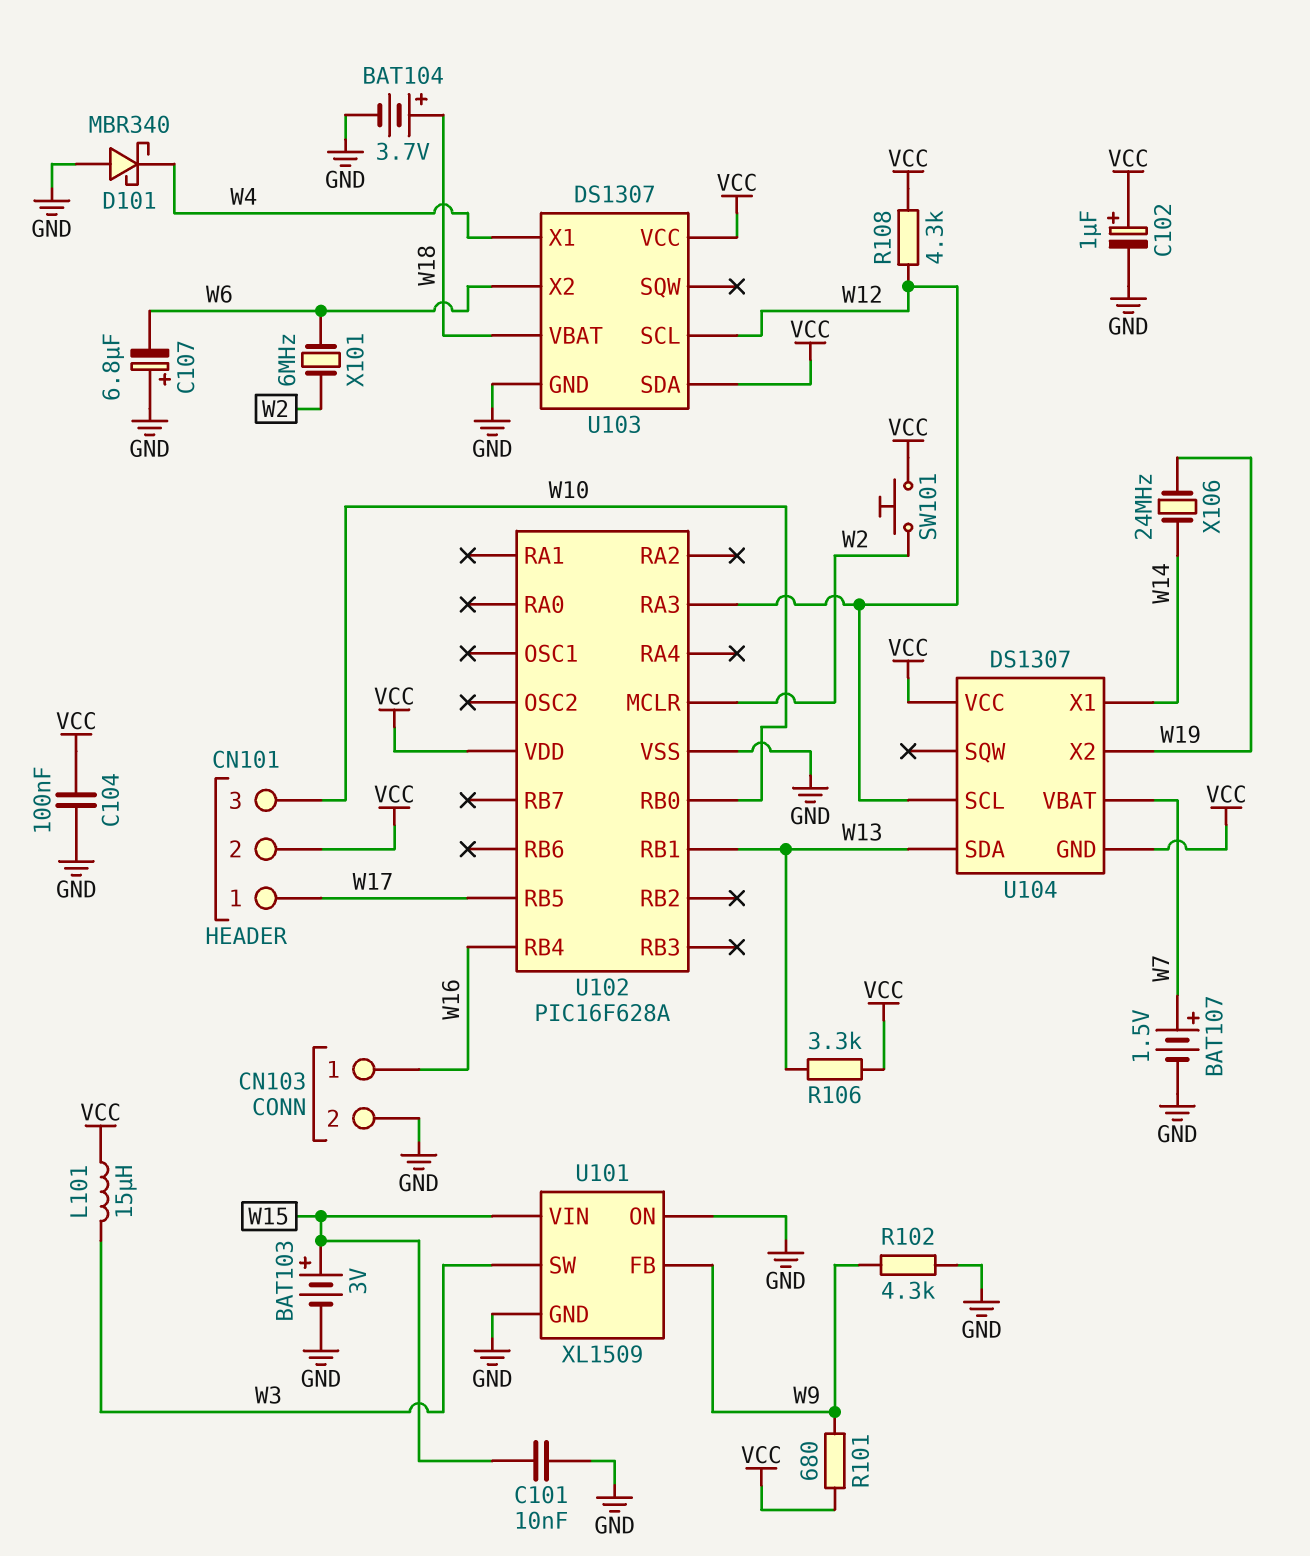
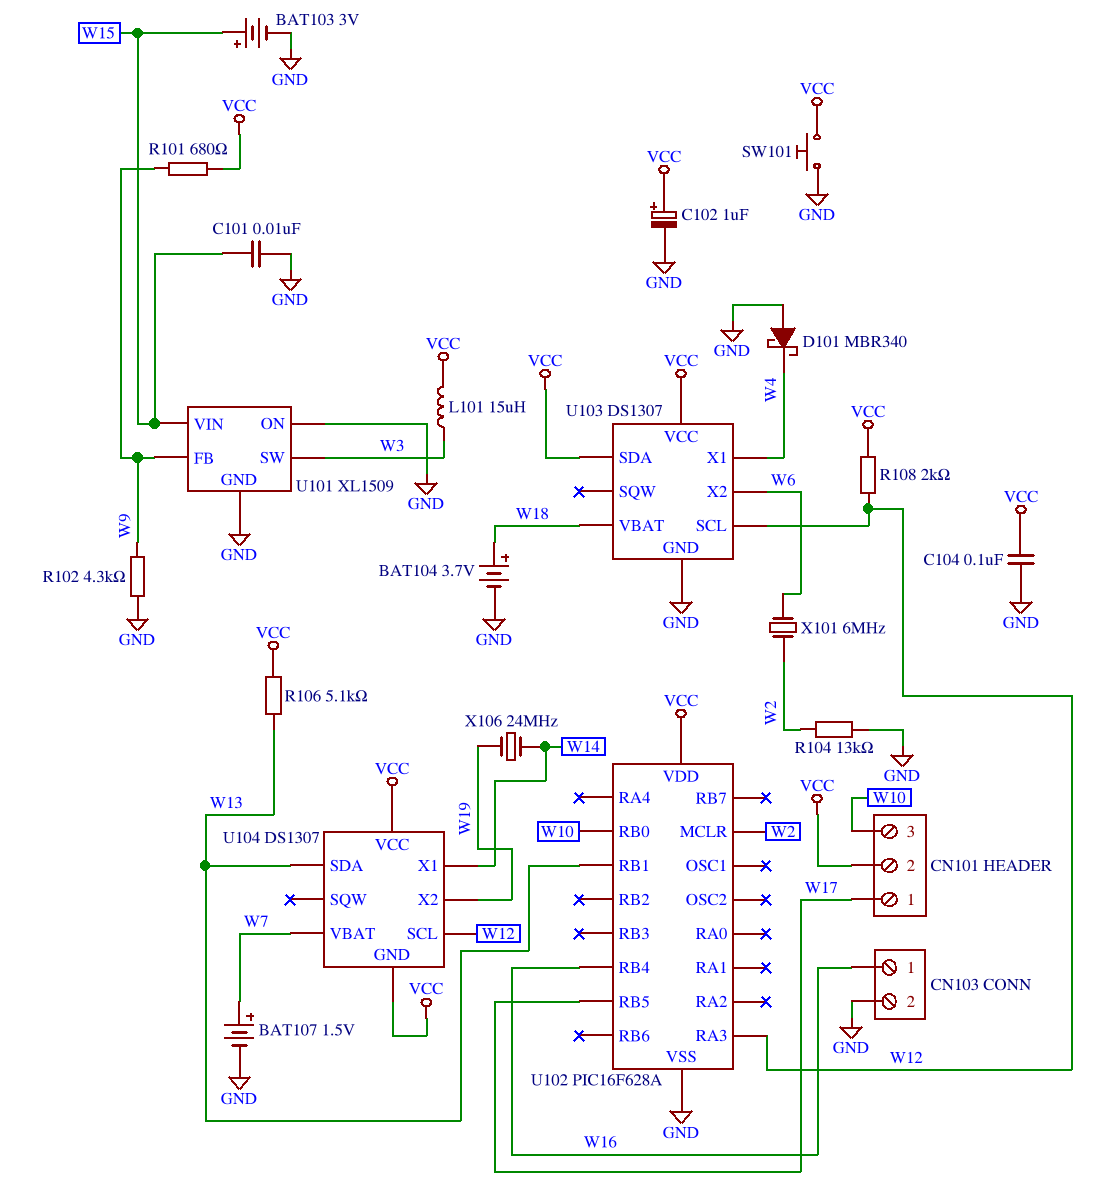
C107: 6.8uF (plus GND, minus W6) -> none
R104: none -> 13k (GND, W2)
R106: 3.3k (VCC, W13) -> 5.1k (VCC, W13)
R108: 4.3k (VCC, W12) -> 2k (VCC, W12)
SW101: button (VCC, W2) -> button (GND, VCC)

